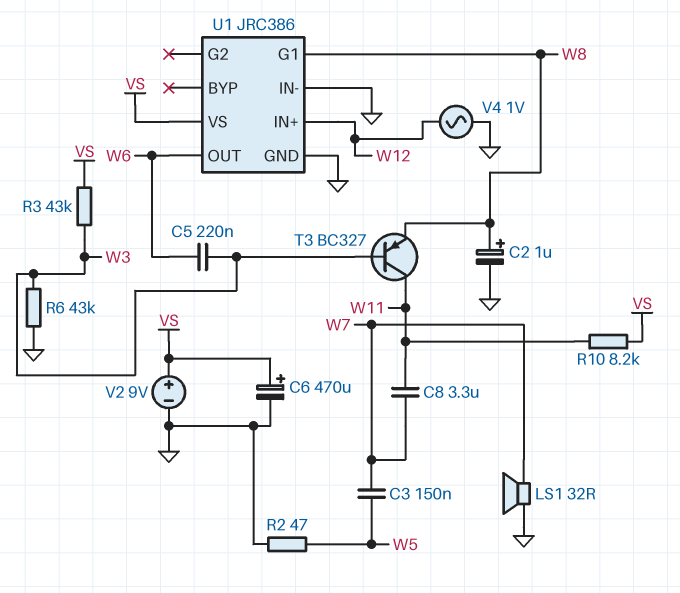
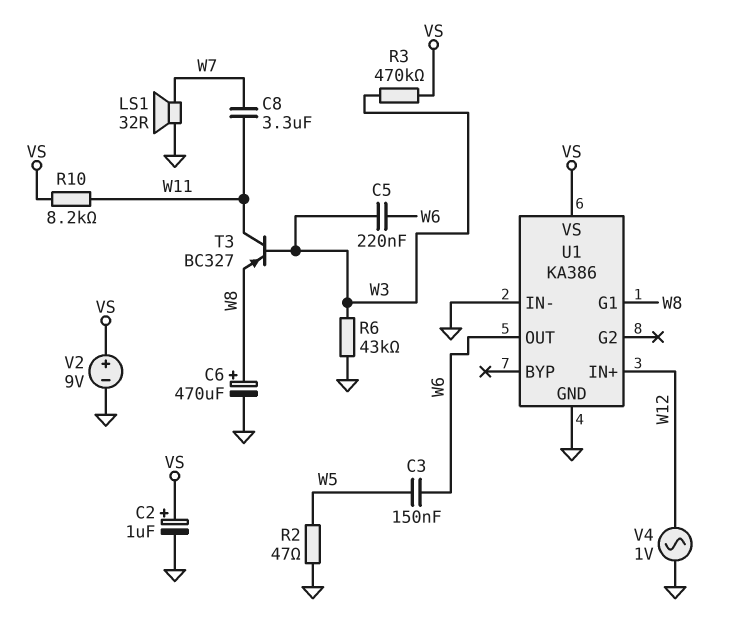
C2: 1uF (plus W8, minus GND) -> 1uF (plus VS, minus GND)
C3: 150nF (W5, W7) -> 150nF (W5, W6)
C6: 470uF (plus VS, minus GND) -> 470uF (plus W8, minus GND)
R3: 43k (VS, W3) -> 470k (VS, W3)
U1: JRC386 -> KA386

